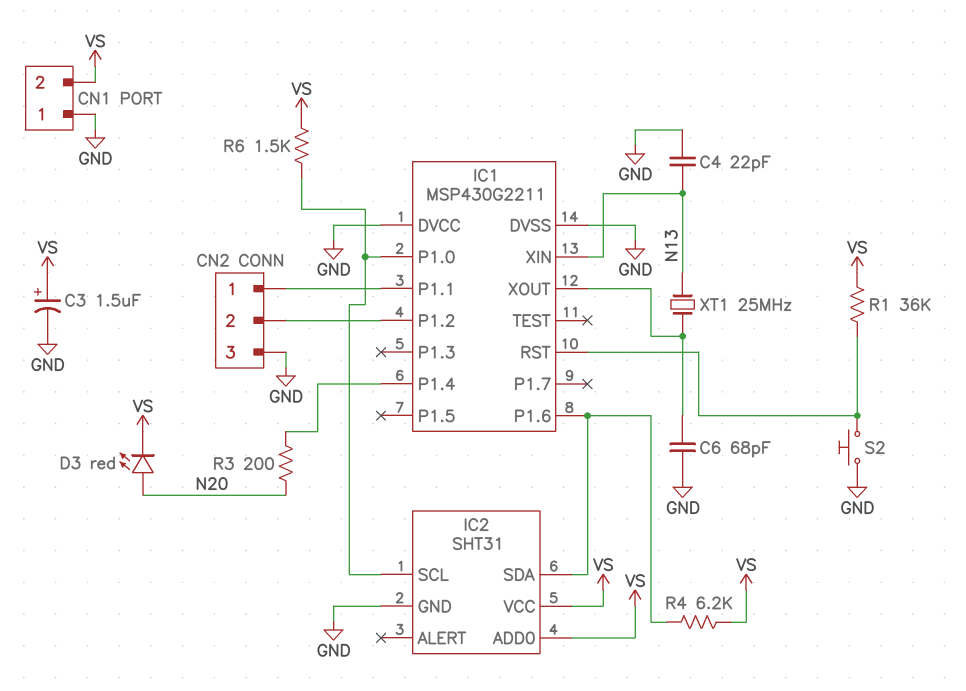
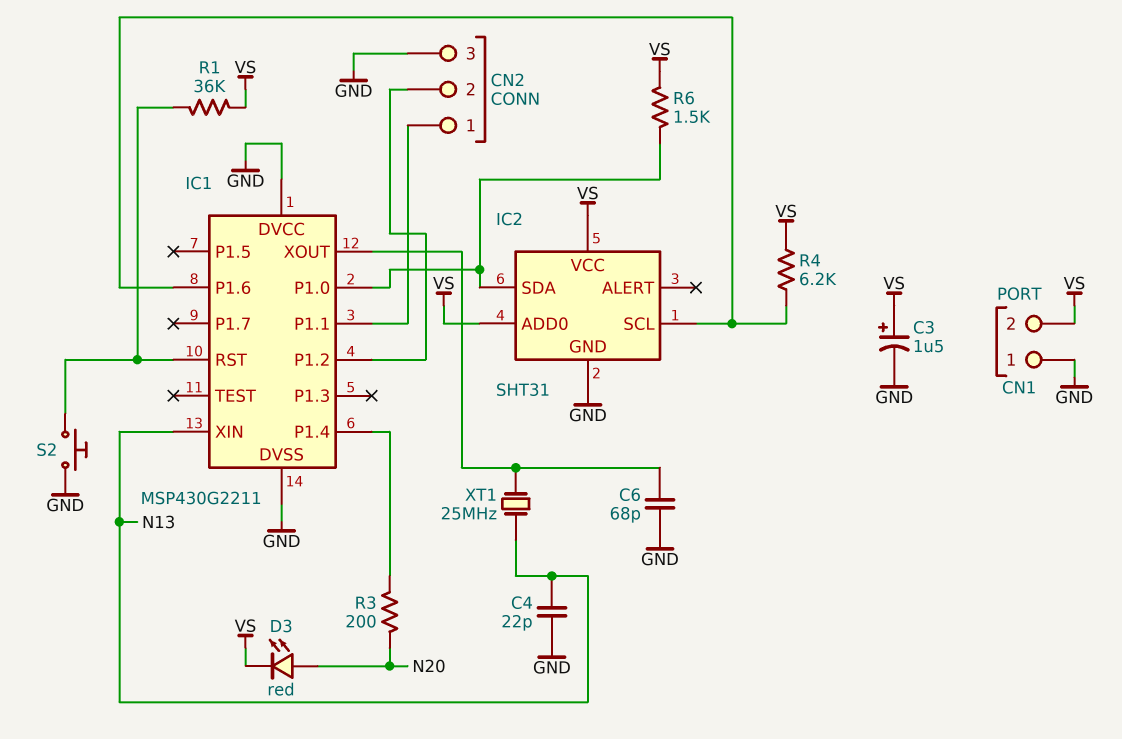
IC2 pin SCL: IC1/P1.0 -> IC1/P1.6
IC2 pin SDA: IC1/P1.6 -> IC1/P1.0

